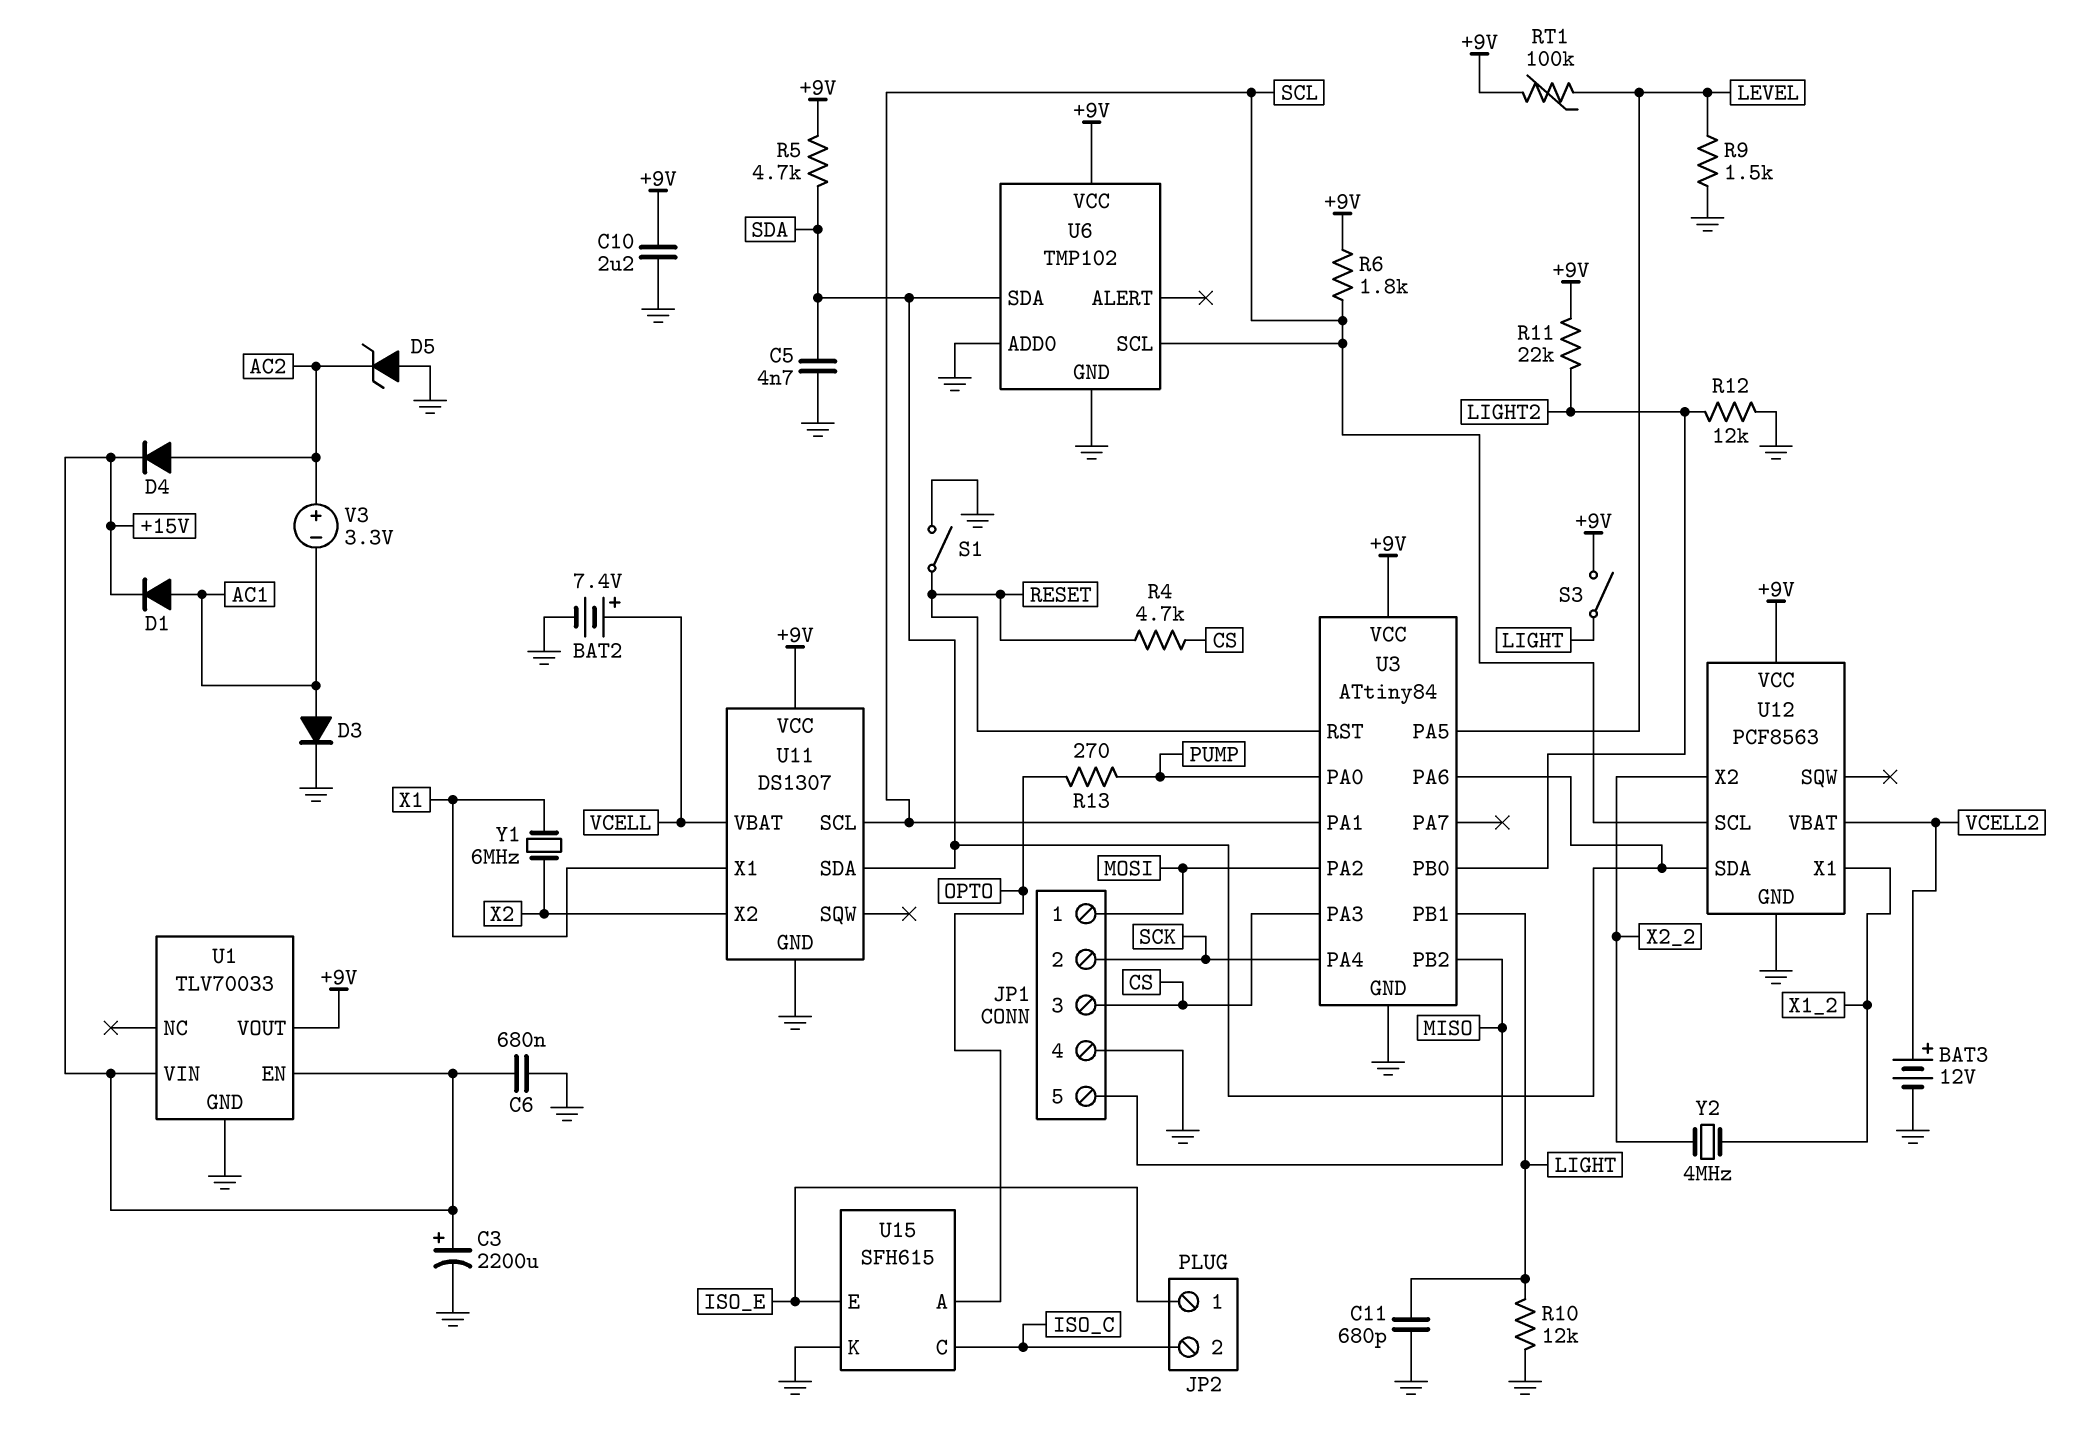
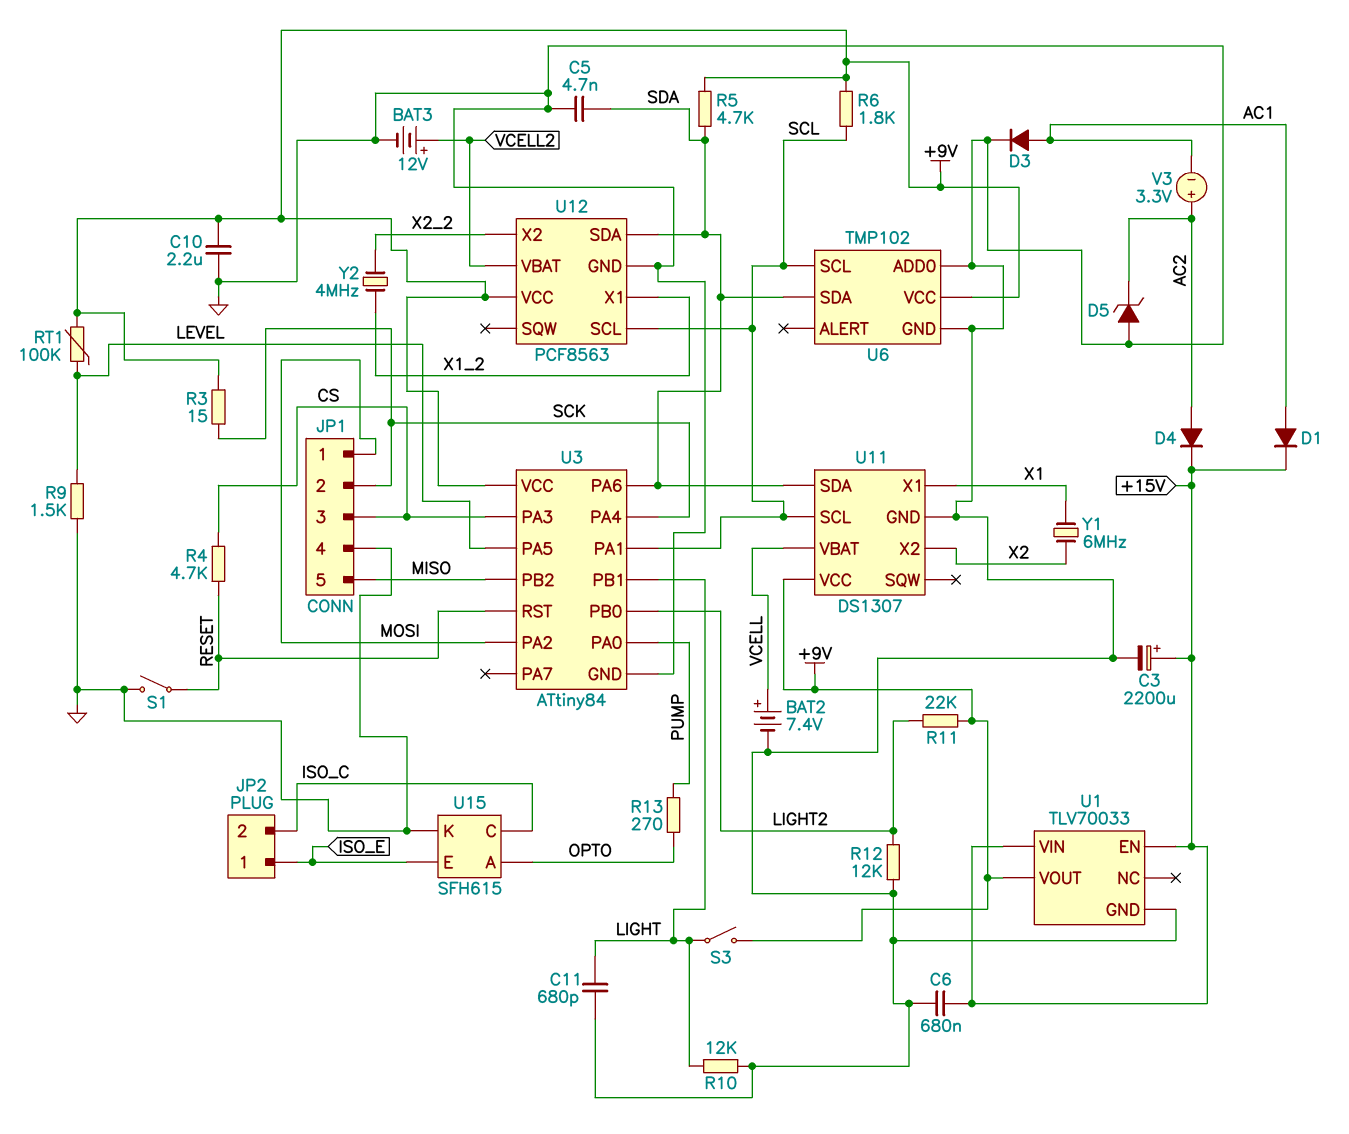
R3: none -> 15 (+9V, SCK)

